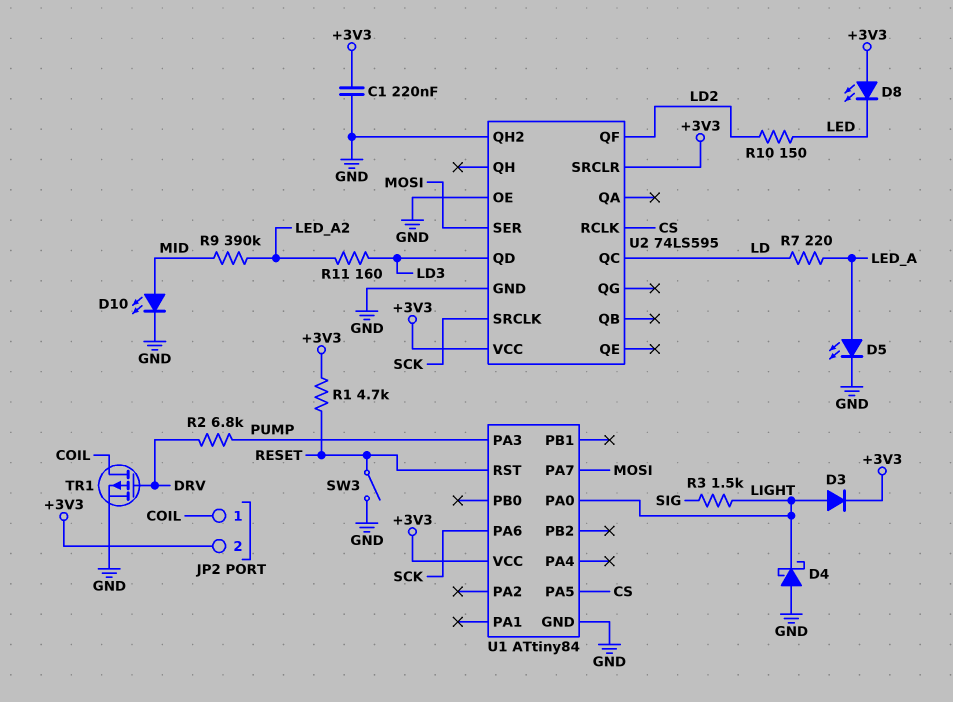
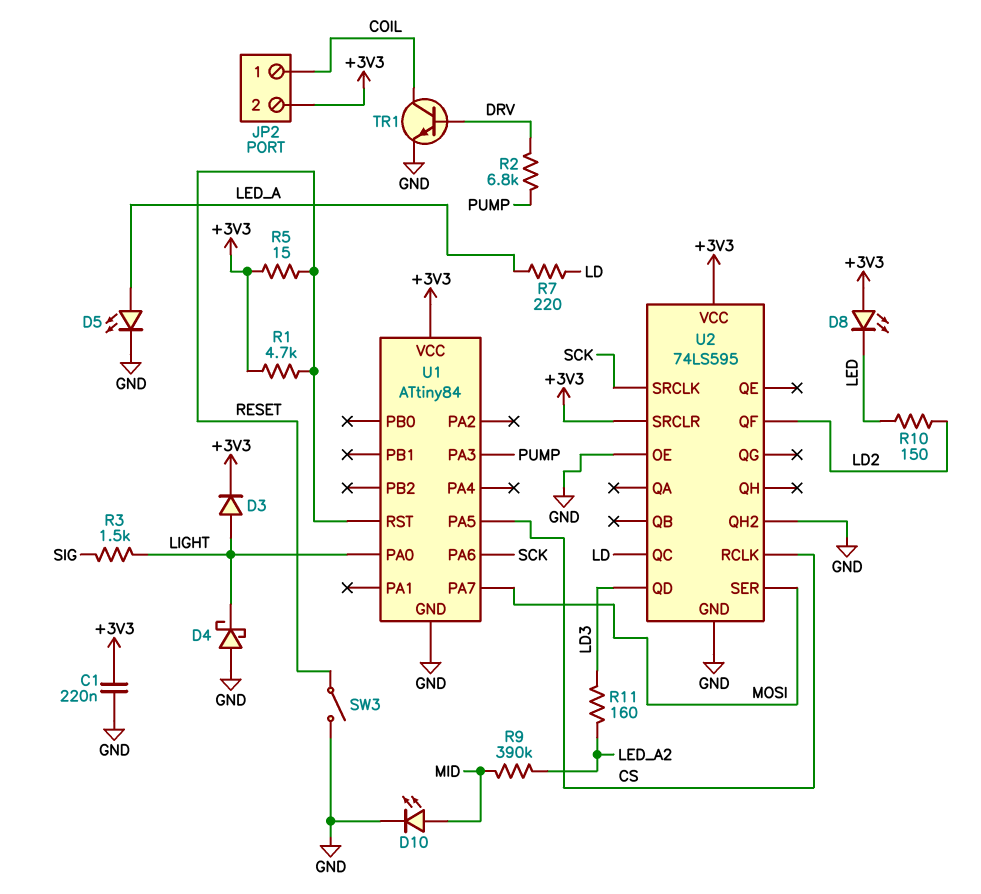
R5: none -> 15 (+3V3, RESET)
TR1: PMOS (G DRV, D COIL, S GND) -> NPN (B DRV, C COIL, E GND)

